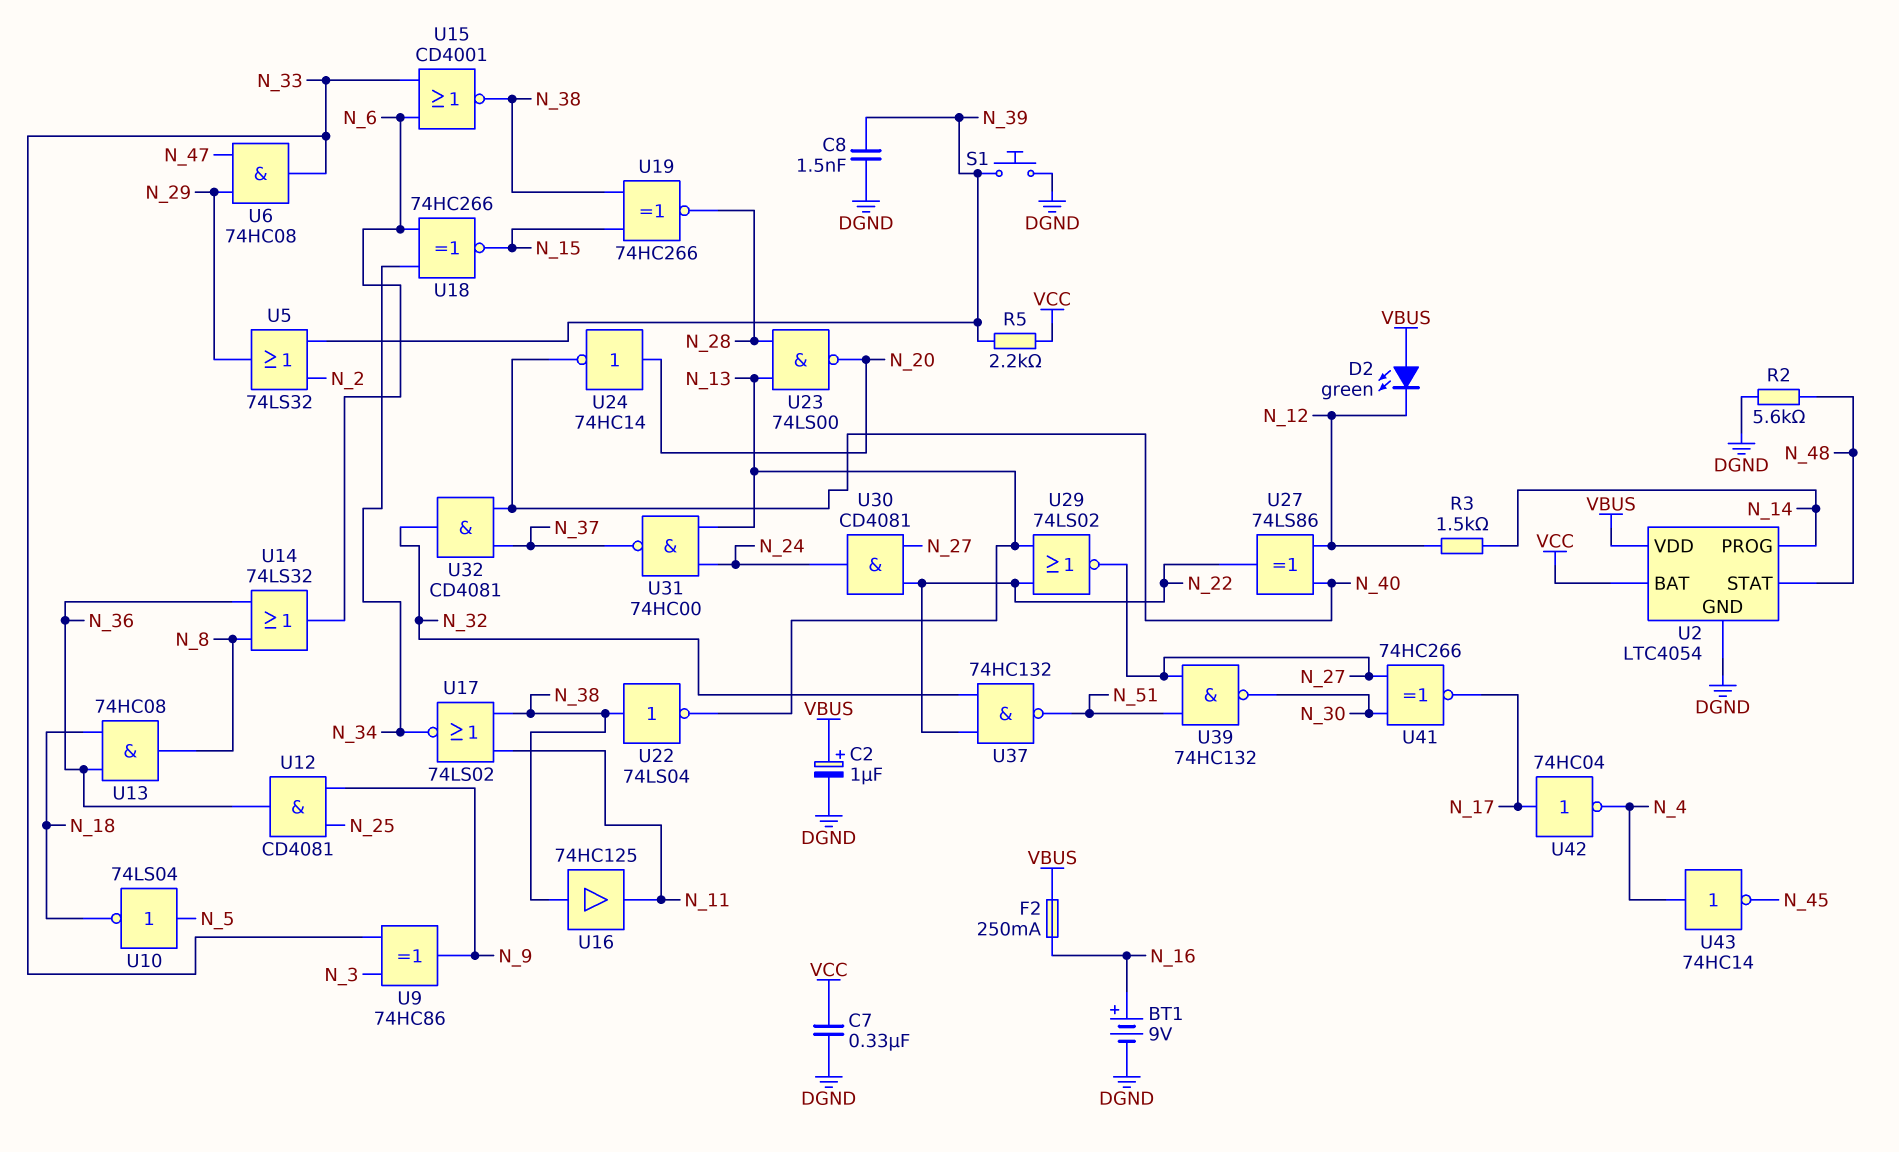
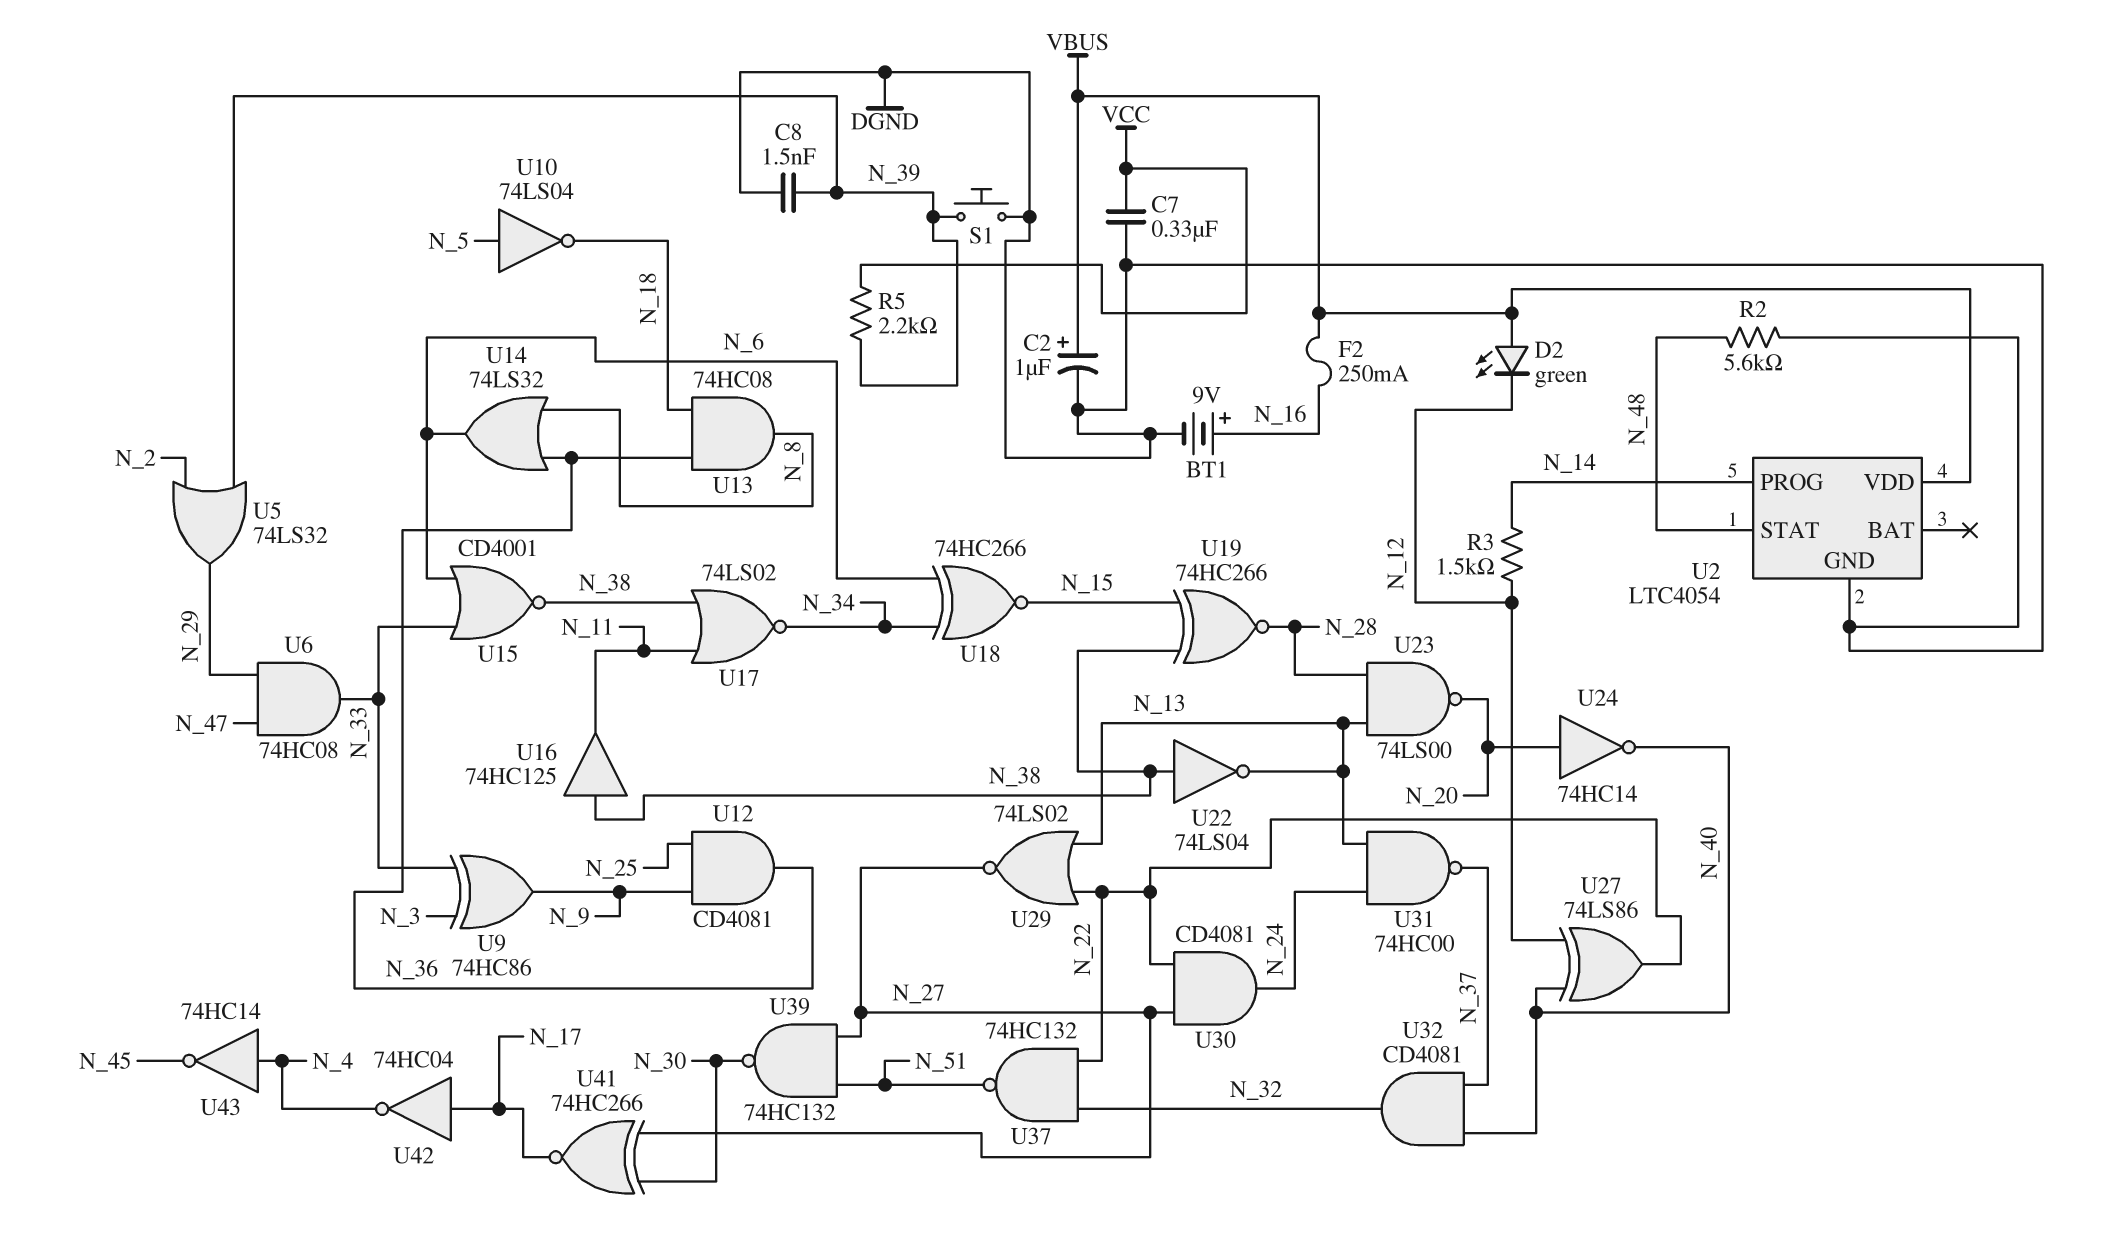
U2 pin BAT: VCC -> none

